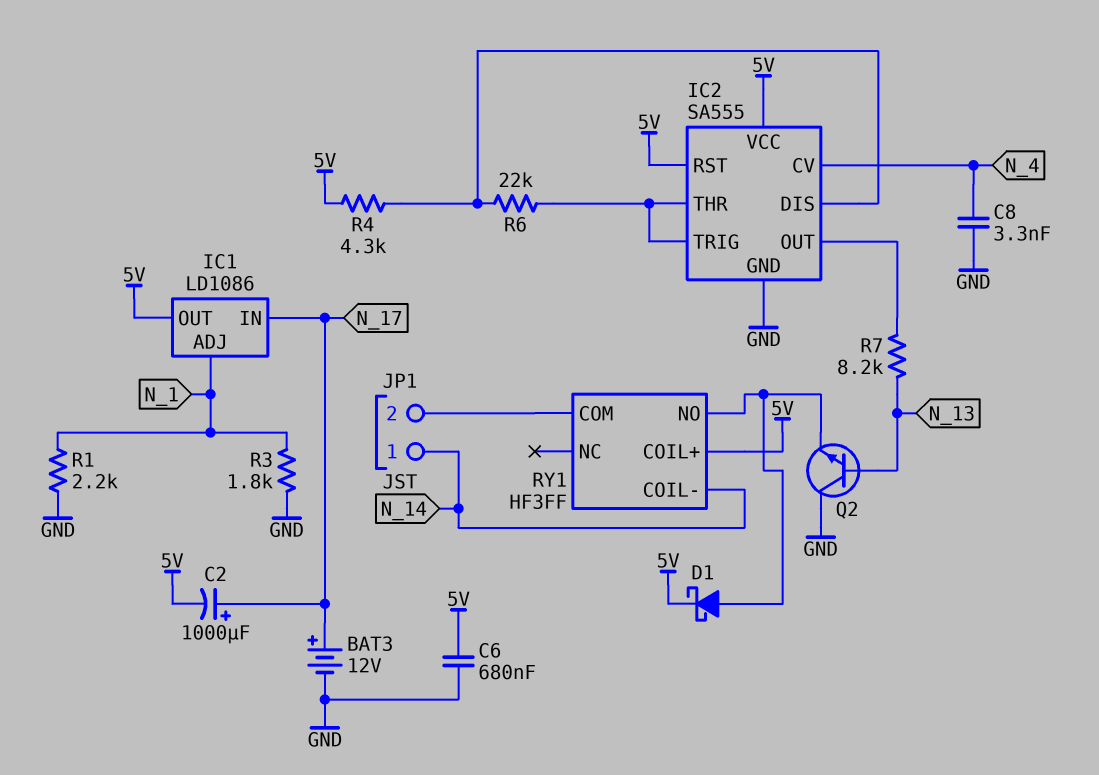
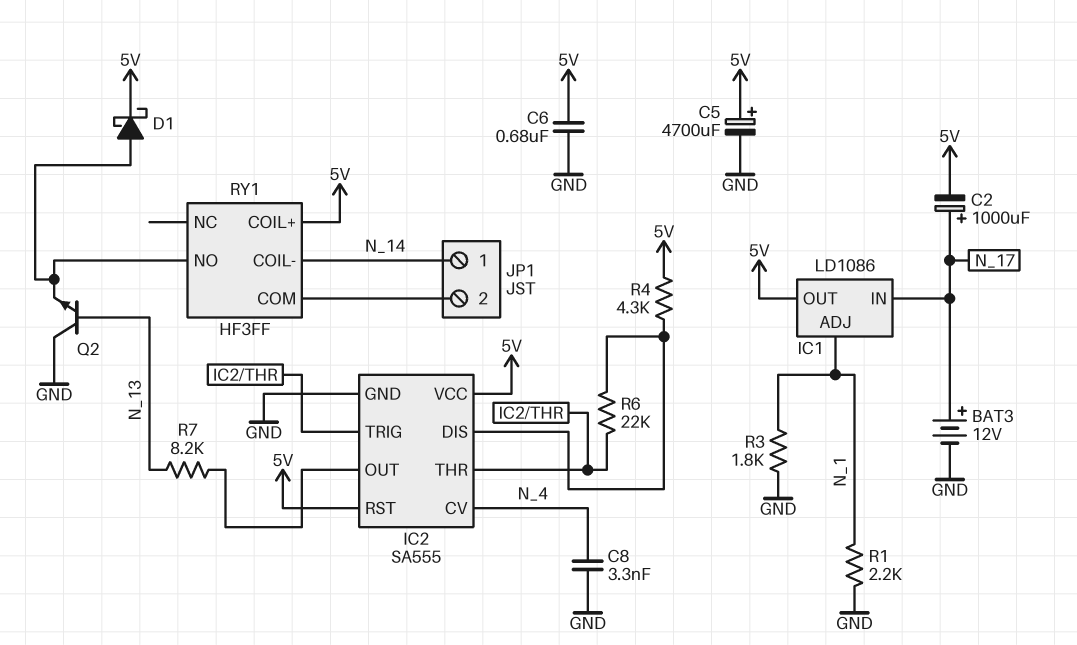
C5: none -> 4700uF (plus 5V, minus GND)

